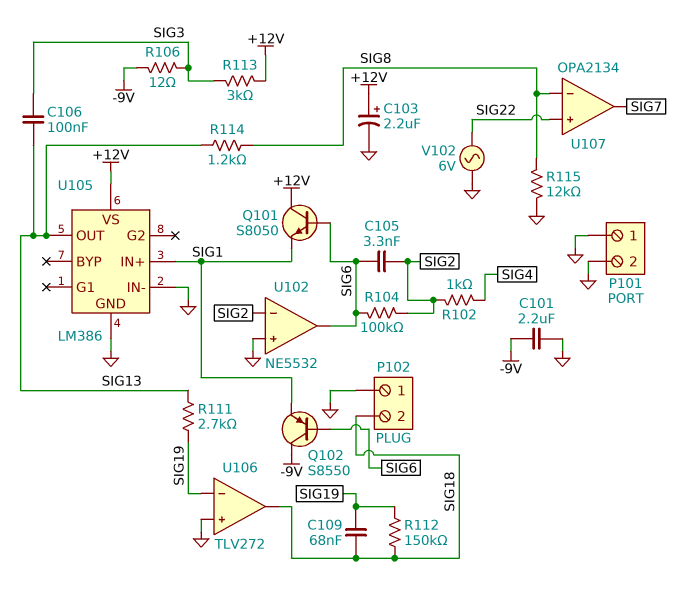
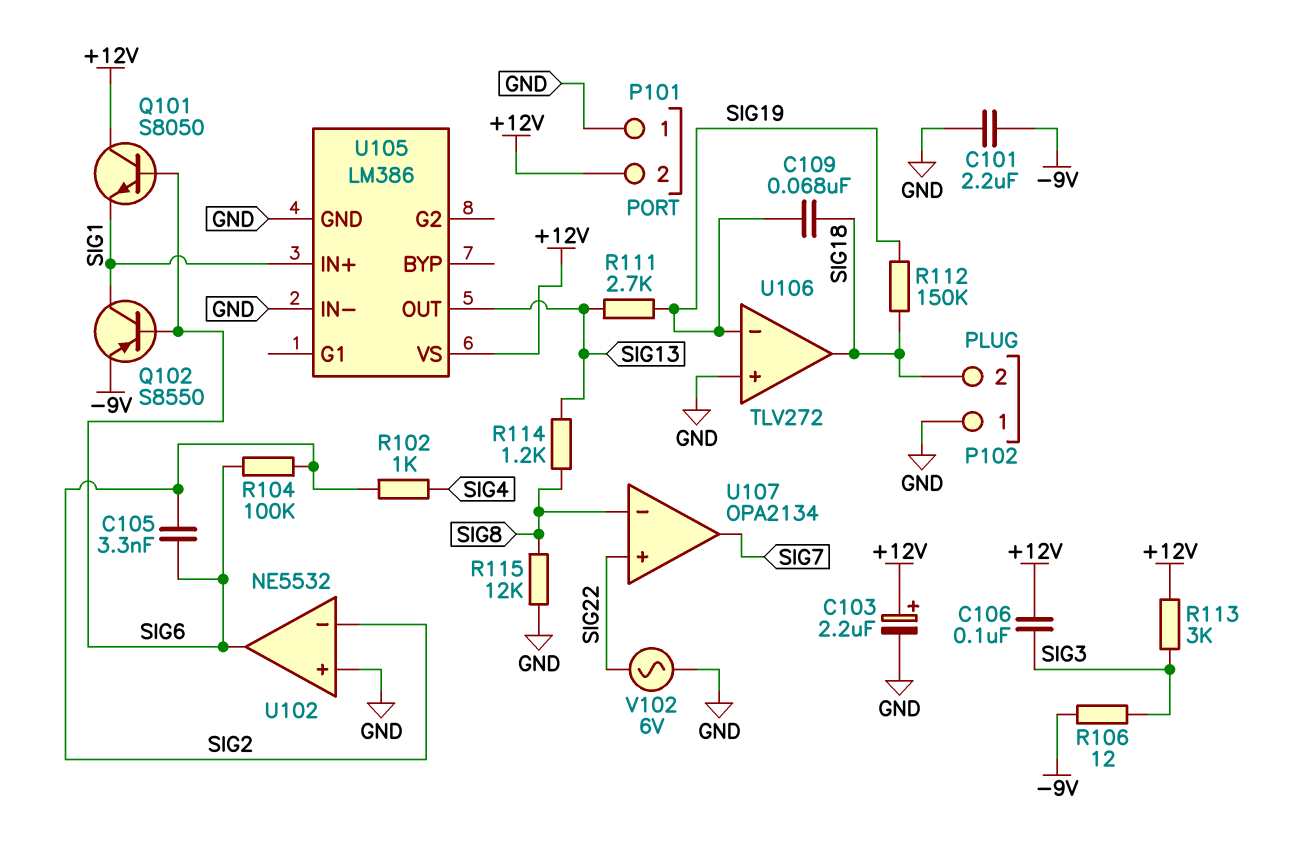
C106: 100nF (SIG3, SIG13) -> 100nF (+12V, SIG3)
P101 pin 2: GND -> +12V
Q102: PNP S8550 (B SIG6, C -9V, E SIG1) -> PNP S8550 (B SIG6, C SIG1, E -9V)

